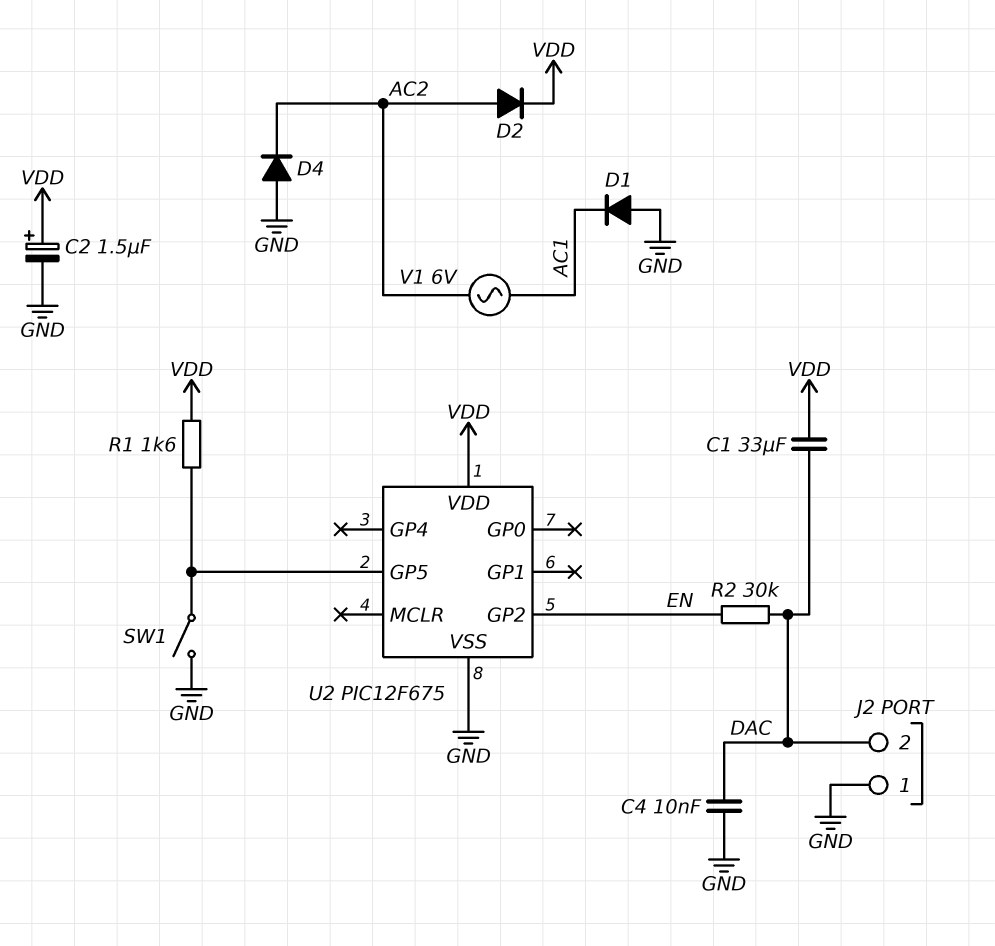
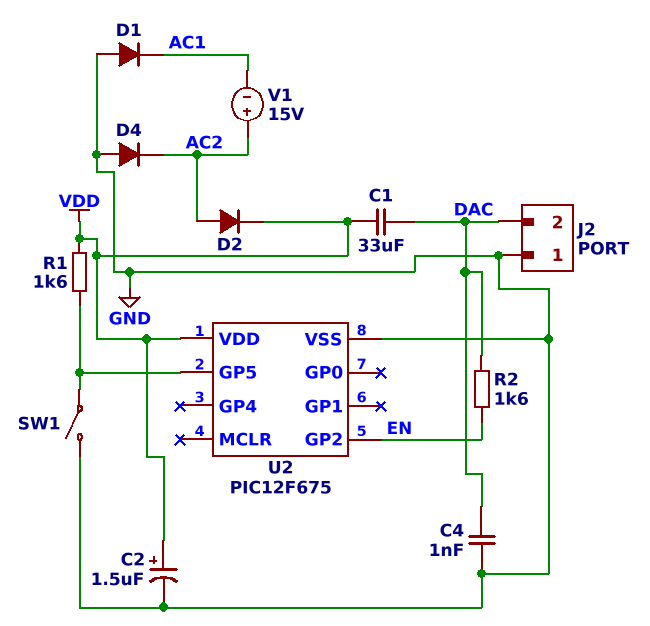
C4: 10nF (DAC, GND) -> 1nF (DAC, GND)
R2: 30k (DAC, EN) -> 1.6k (DAC, EN)
V1: AC 6V (AC1, AC2) -> 15V (plus AC2, minus AC1)

